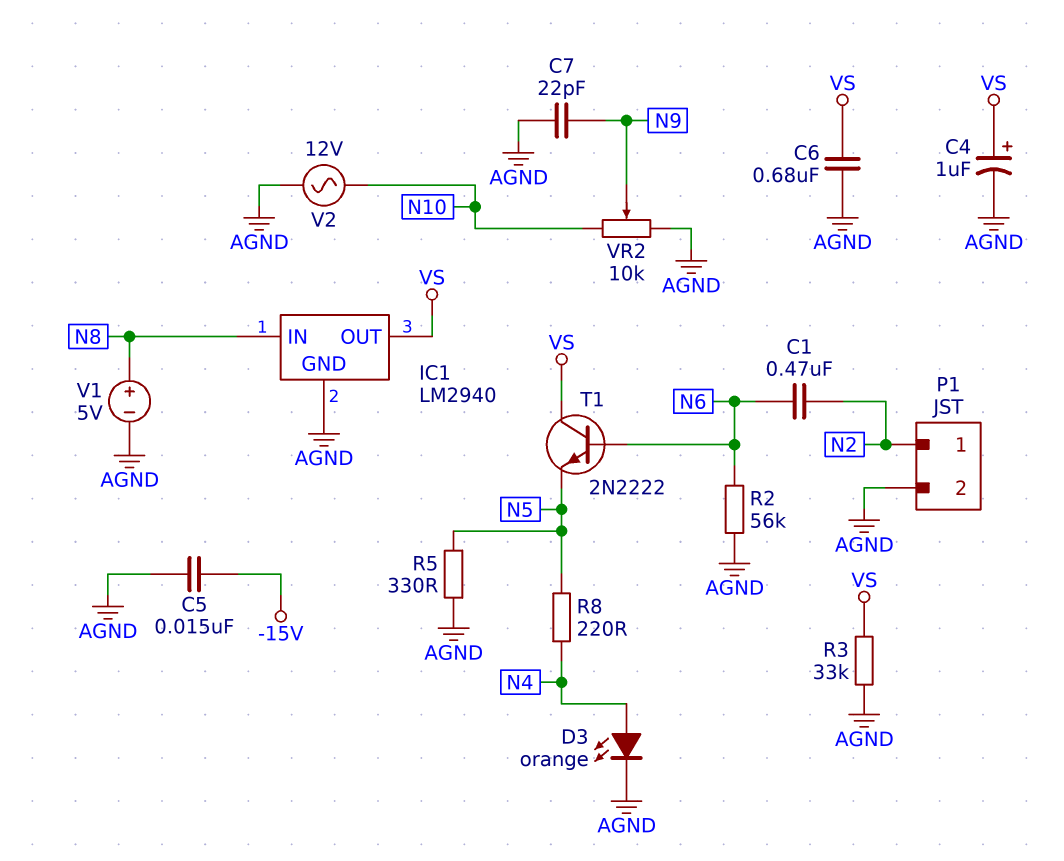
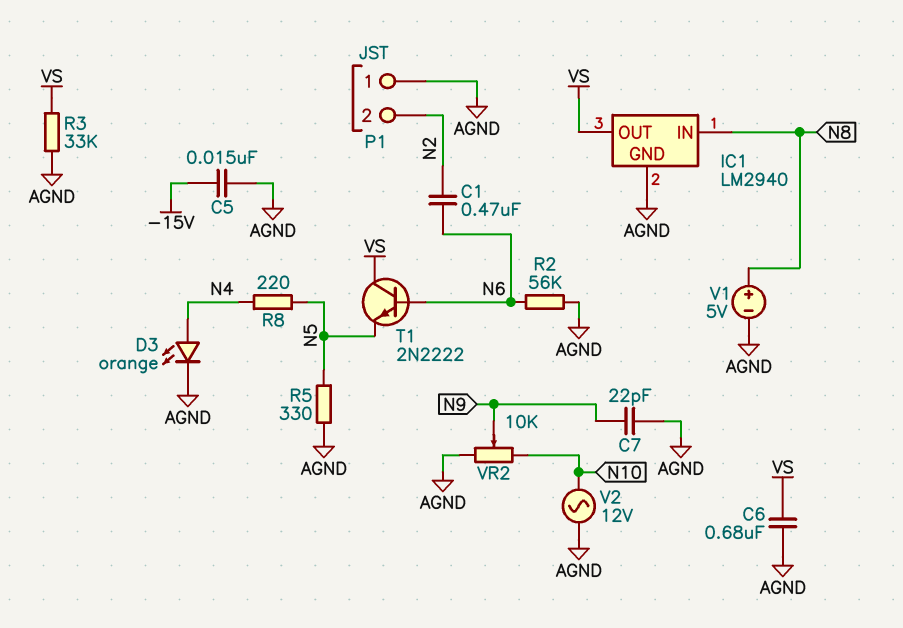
C4: 1uF (plus VS, minus AGND) -> none
P1 pin 1: N2 -> AGND
P1 pin 2: AGND -> N2

